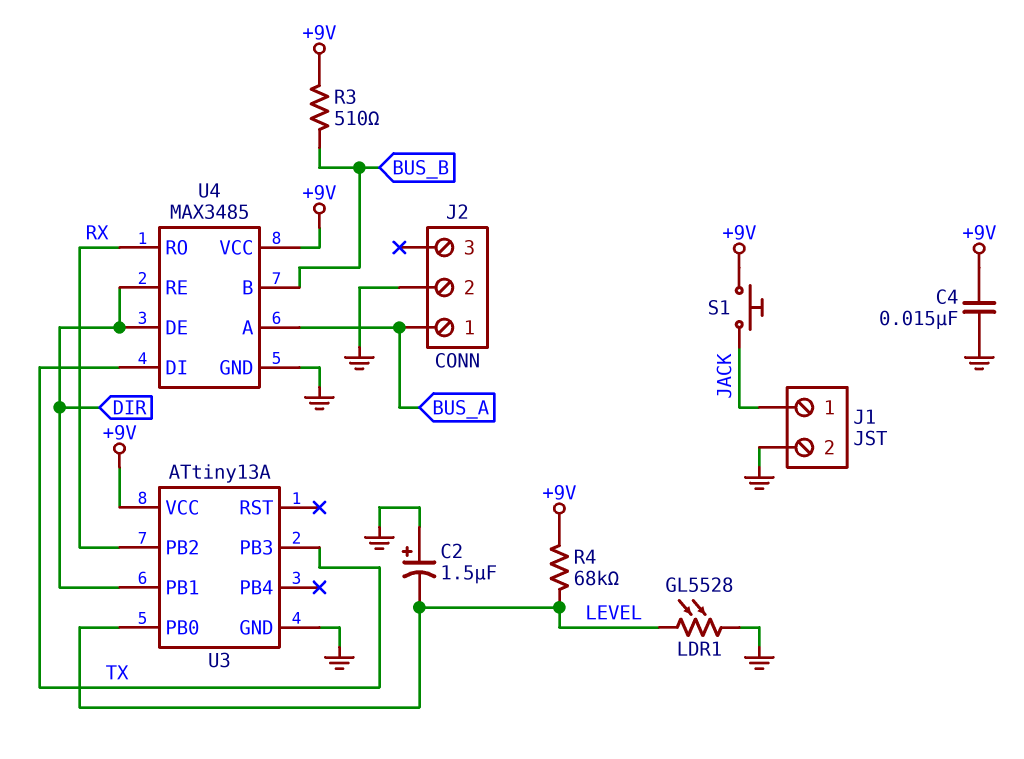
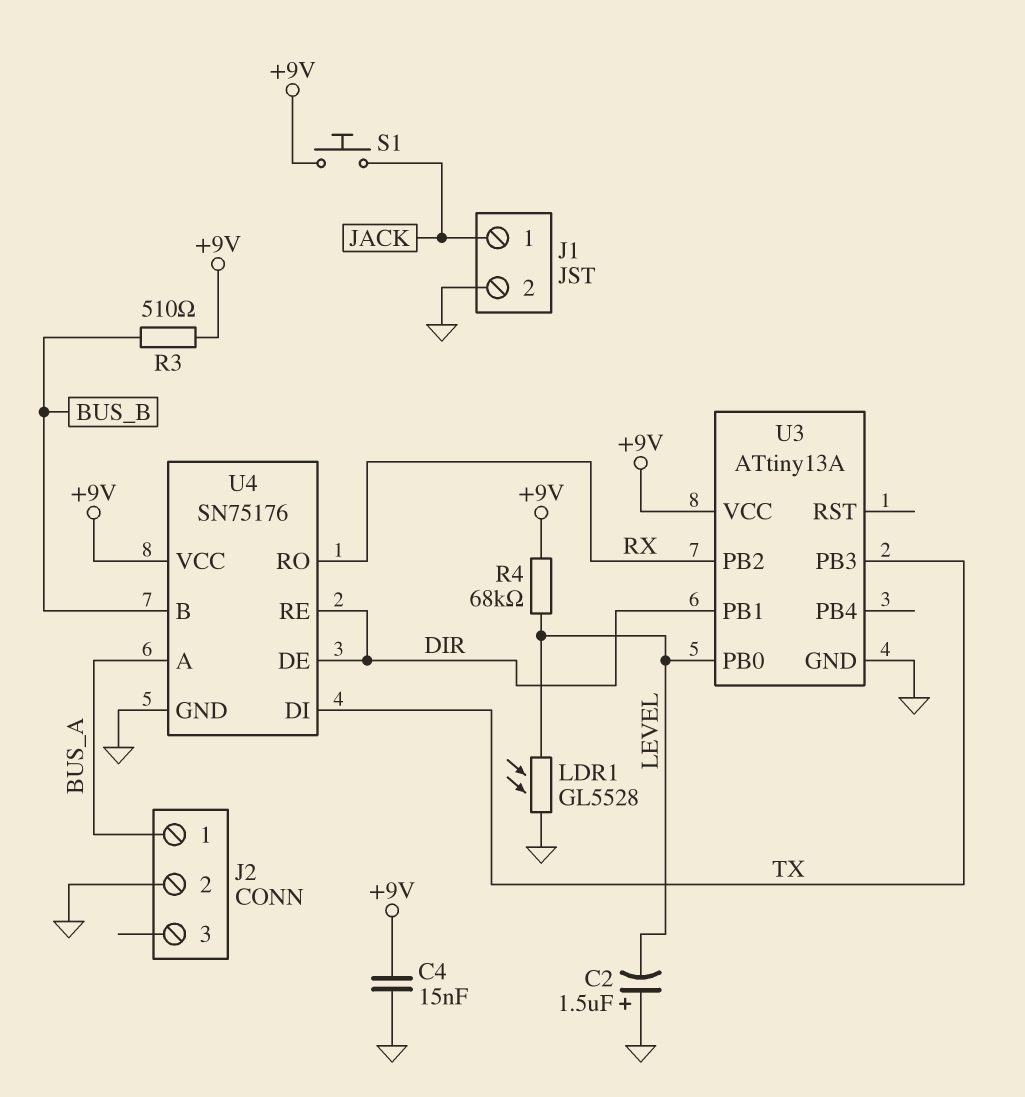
U4: MAX3485 -> SN75176

